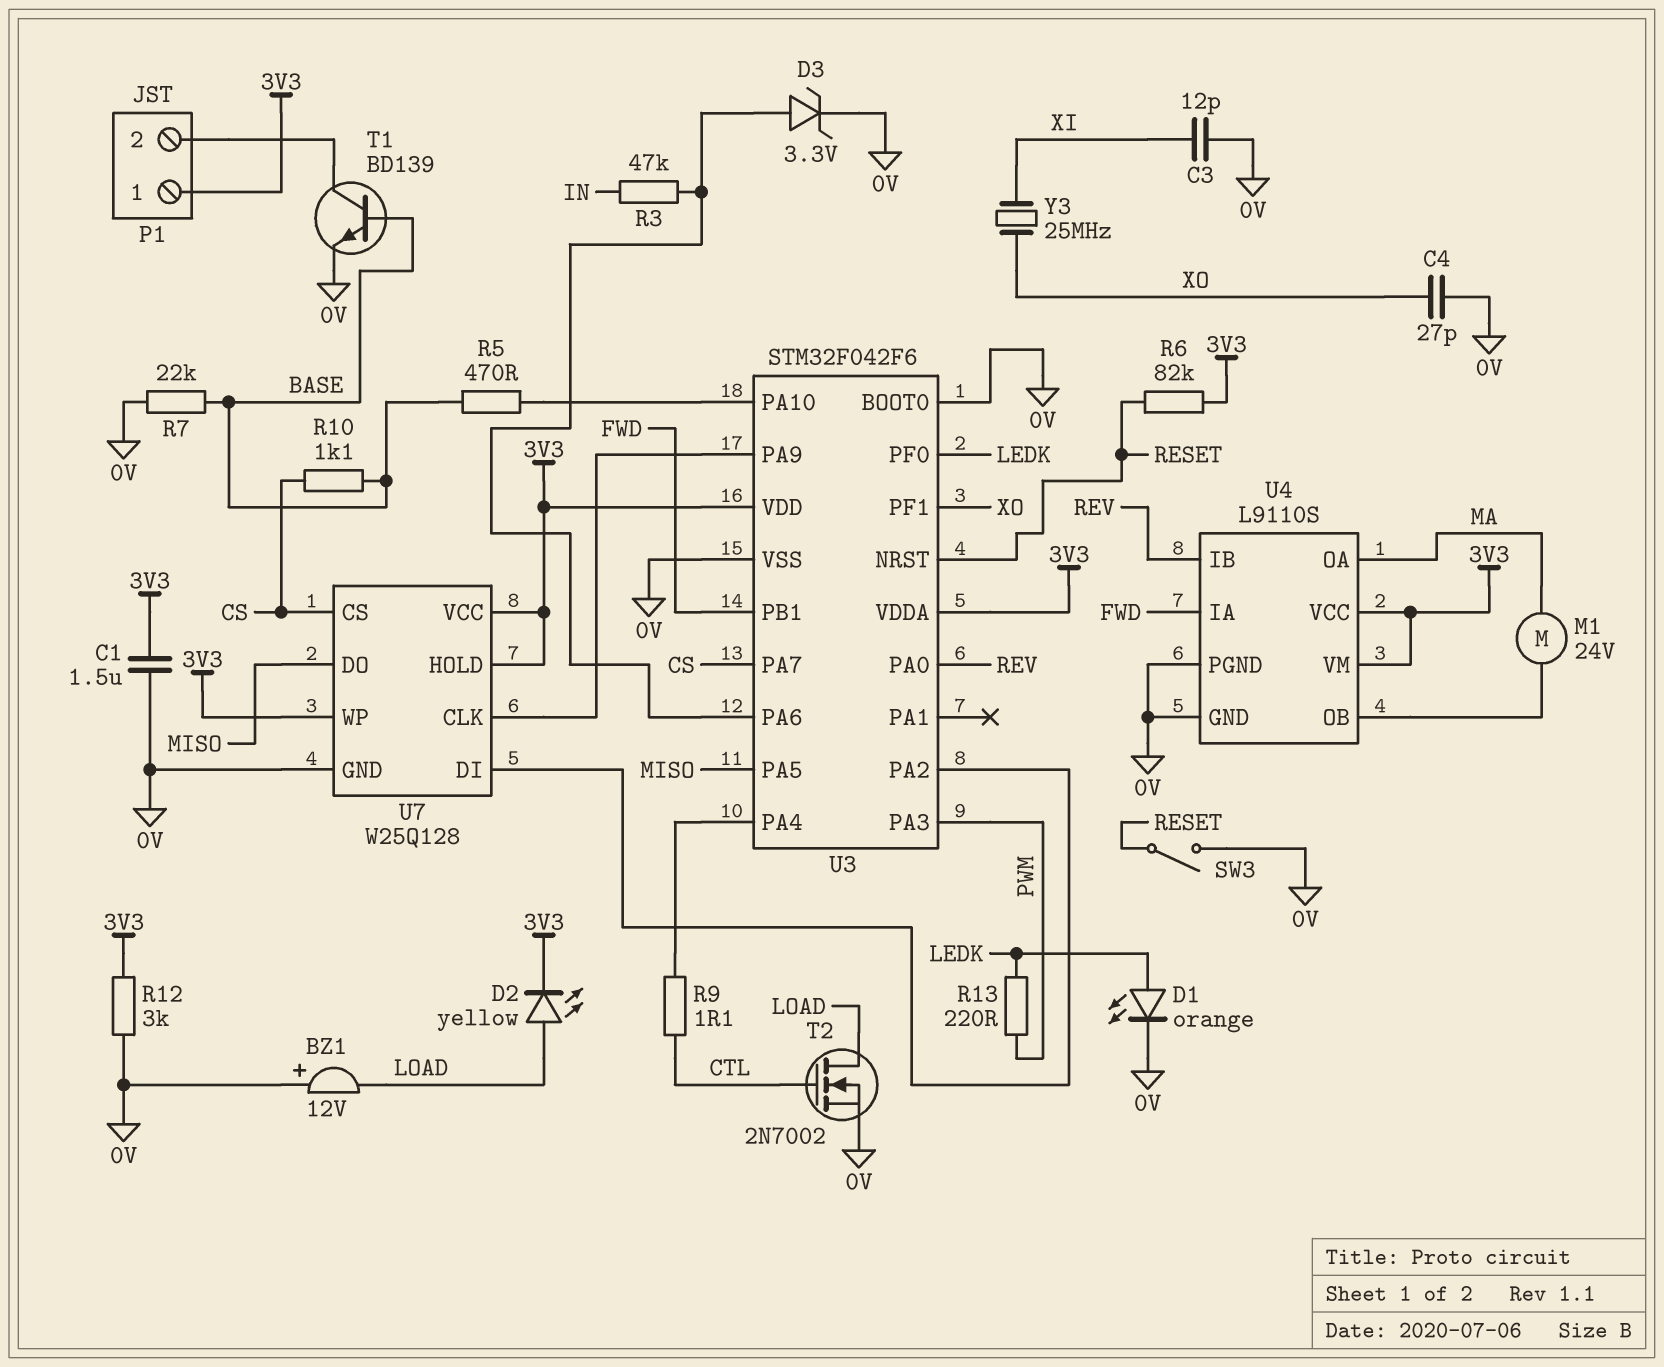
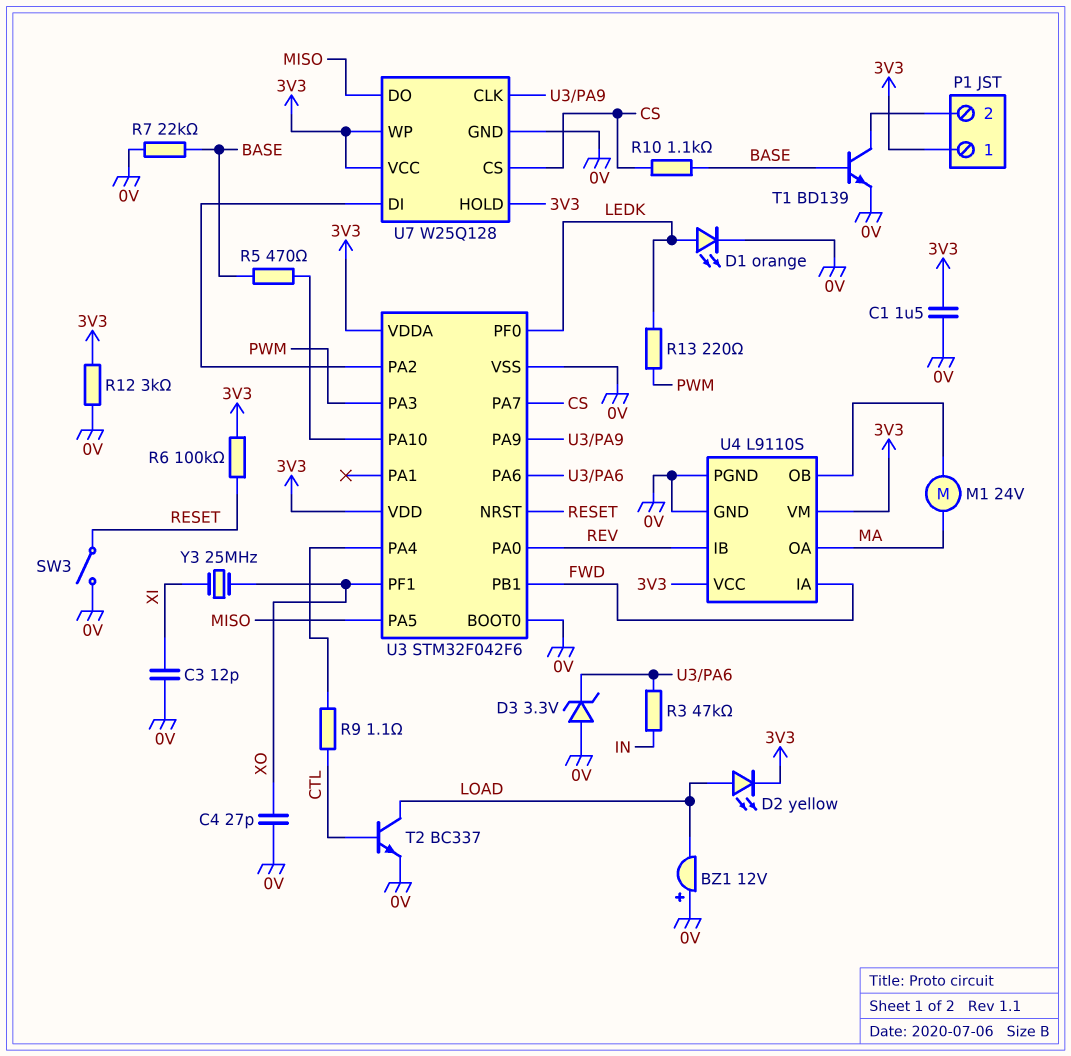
D3: zener 3.3V (A U3/PA6, K 0V) -> zener 3.3V (A 0V, K U3/PA6)
R6: 82k (3V3, RESET) -> 100k (3V3, RESET)
T2: NMOS 2N7002 (G CTL, D LOAD, S 0V) -> NPN BC337 (B CTL, C LOAD, E 0V)

